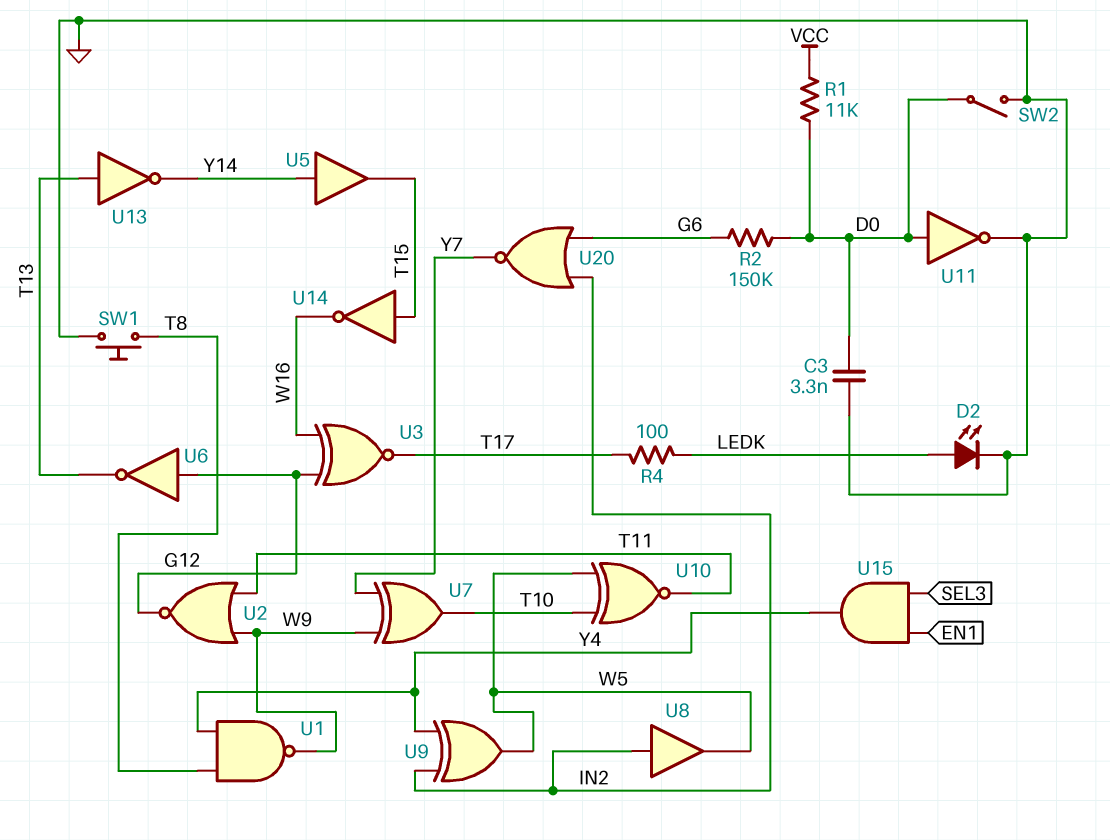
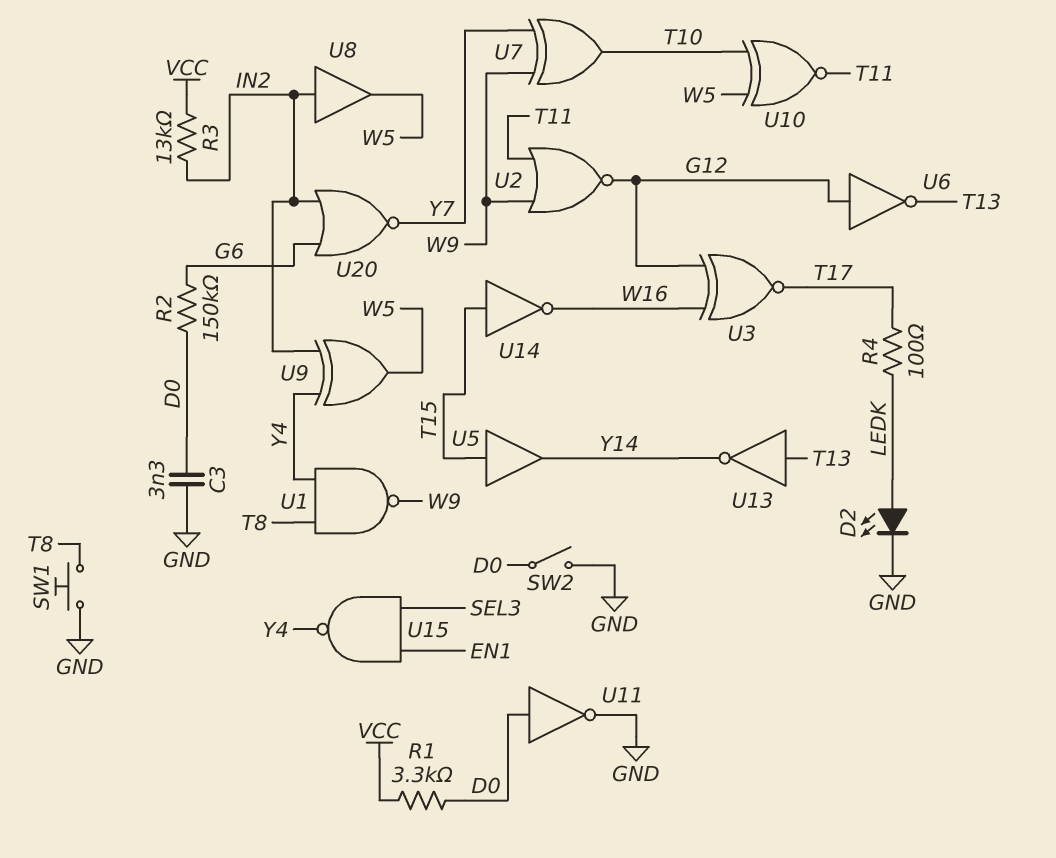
R1: 11k (D0, VCC) -> 3.3k (D0, VCC)
R3: none -> 13k (IN2, VCC)
U5: buffer (in Y14, out T15) -> buffer (in T15, out Y14)
U15: AND (in EN1, in SEL3, out Y4) -> NAND (in EN1, in SEL3, out Y4)

